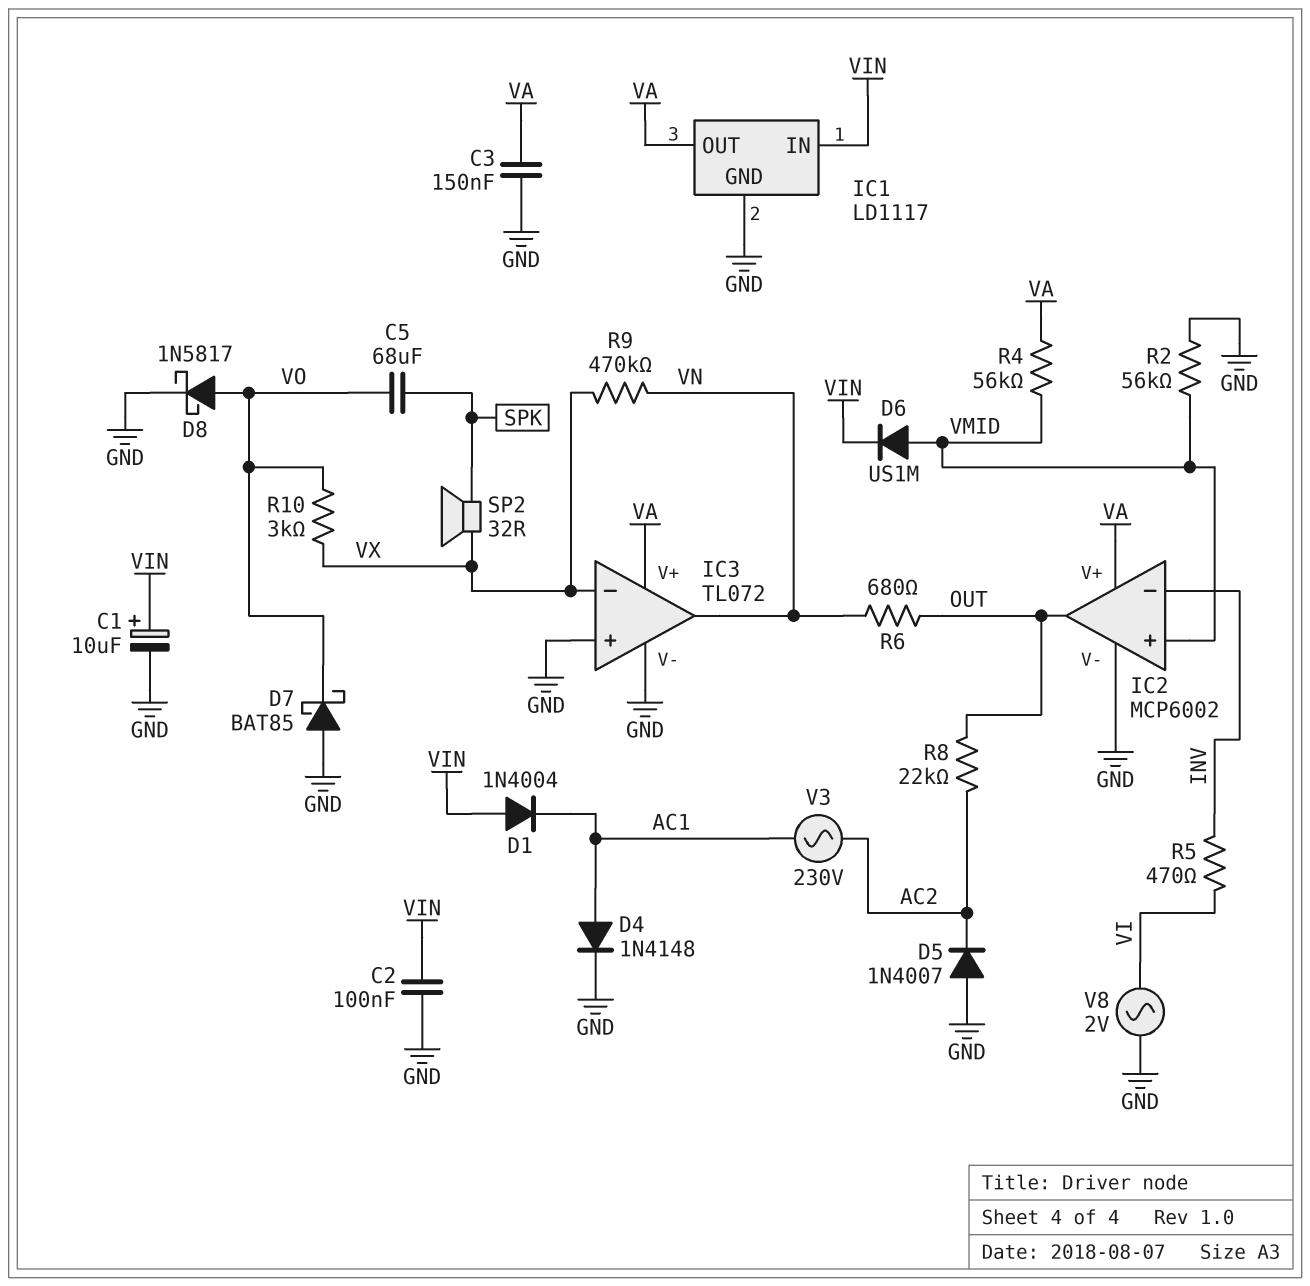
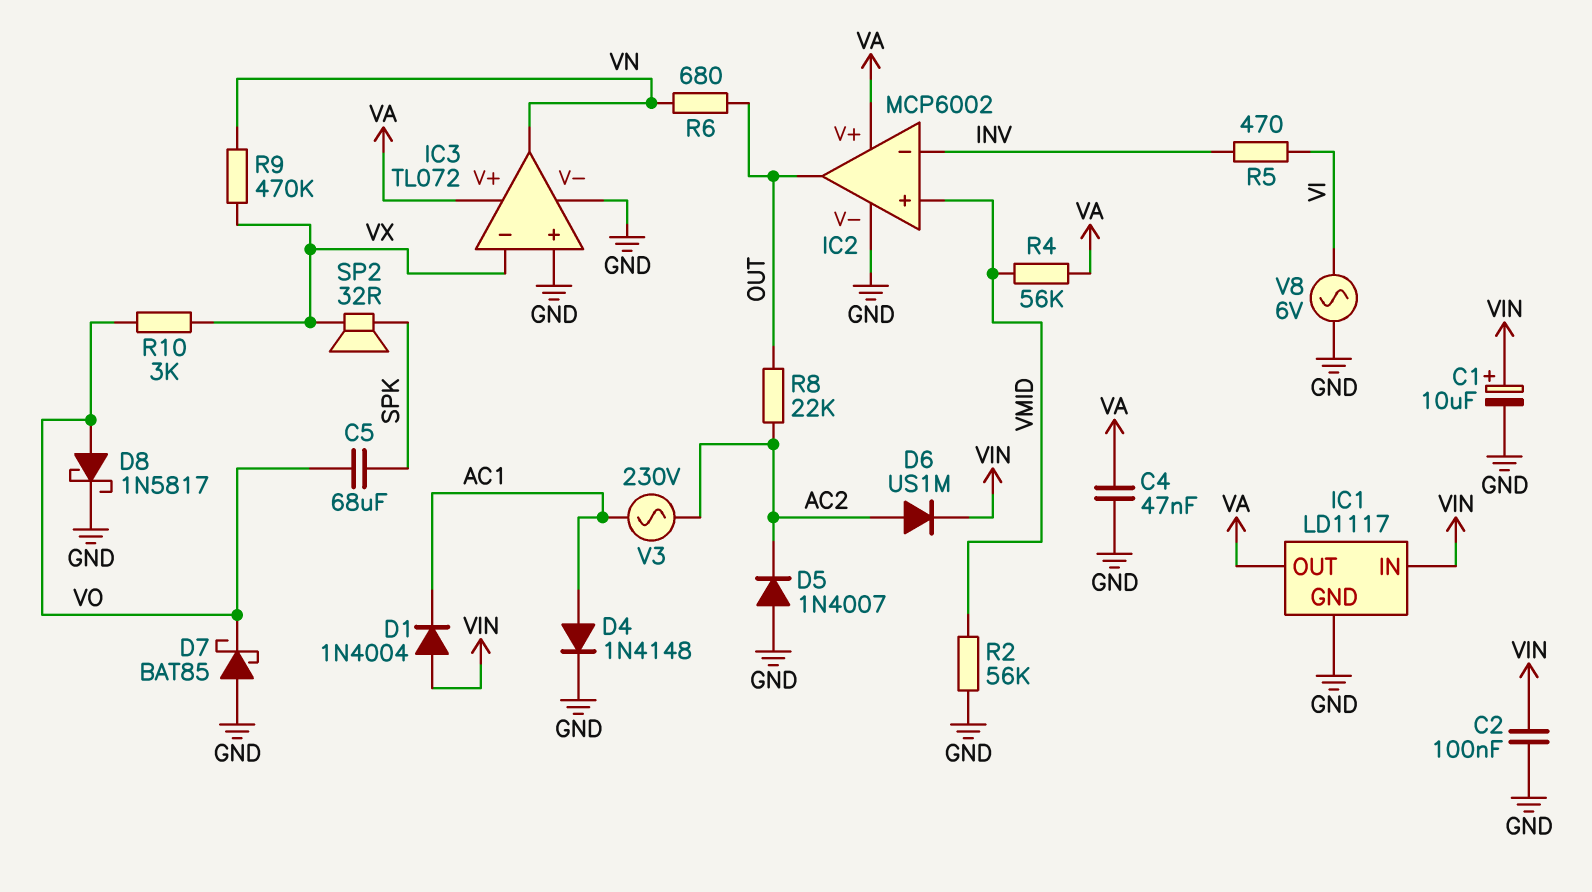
C3: 150nF (GND, VA) -> none
C4: none -> 47nF (GND, VA)
D6: diode US1M (A VMID, K VIN) -> diode US1M (A AC2, K VIN)
V8: AC 2V (GND, VI) -> AC 6V (GND, VI)

